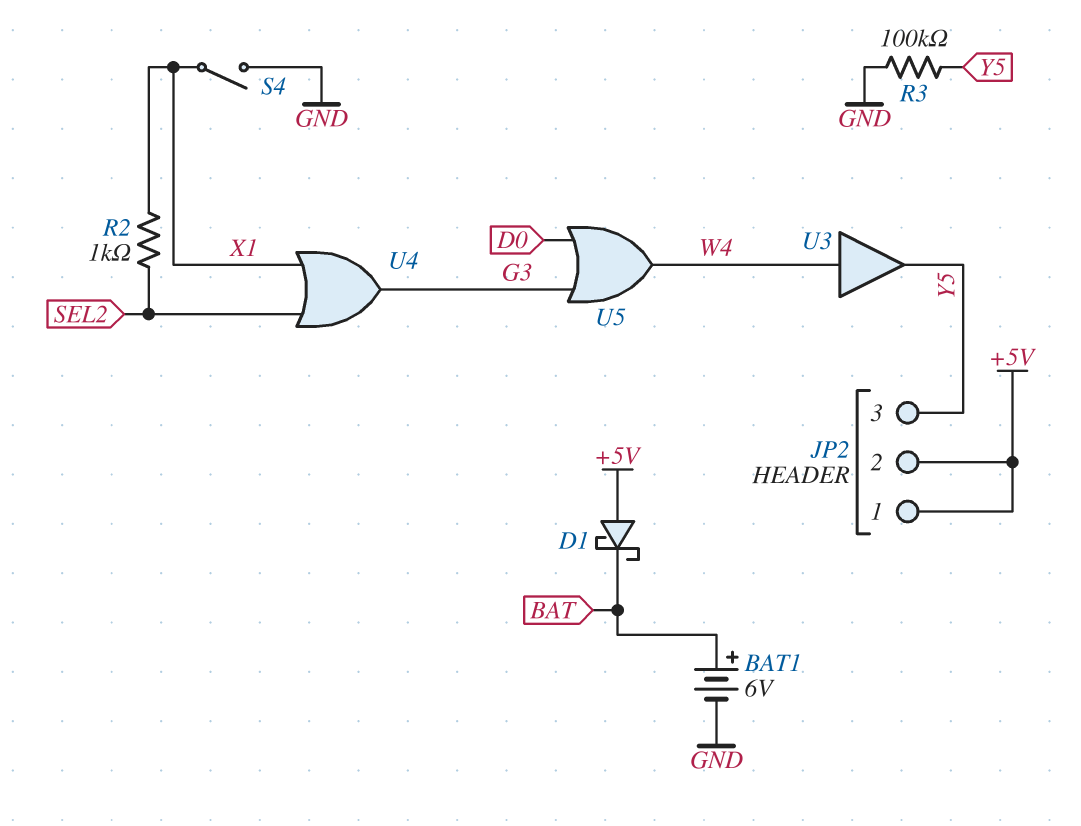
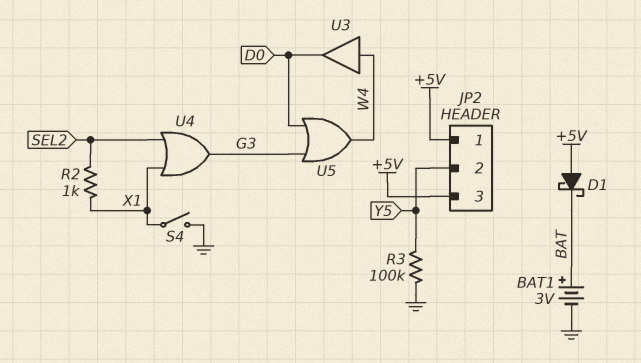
BAT1: 6V (plus BAT, minus GND) -> 3V (plus BAT, minus GND)
JP2 pin 2: +5V -> Y5
JP2 pin 3: Y5 -> +5V
U3: buffer (in W4, out Y5) -> buffer (in W4, out D0)

